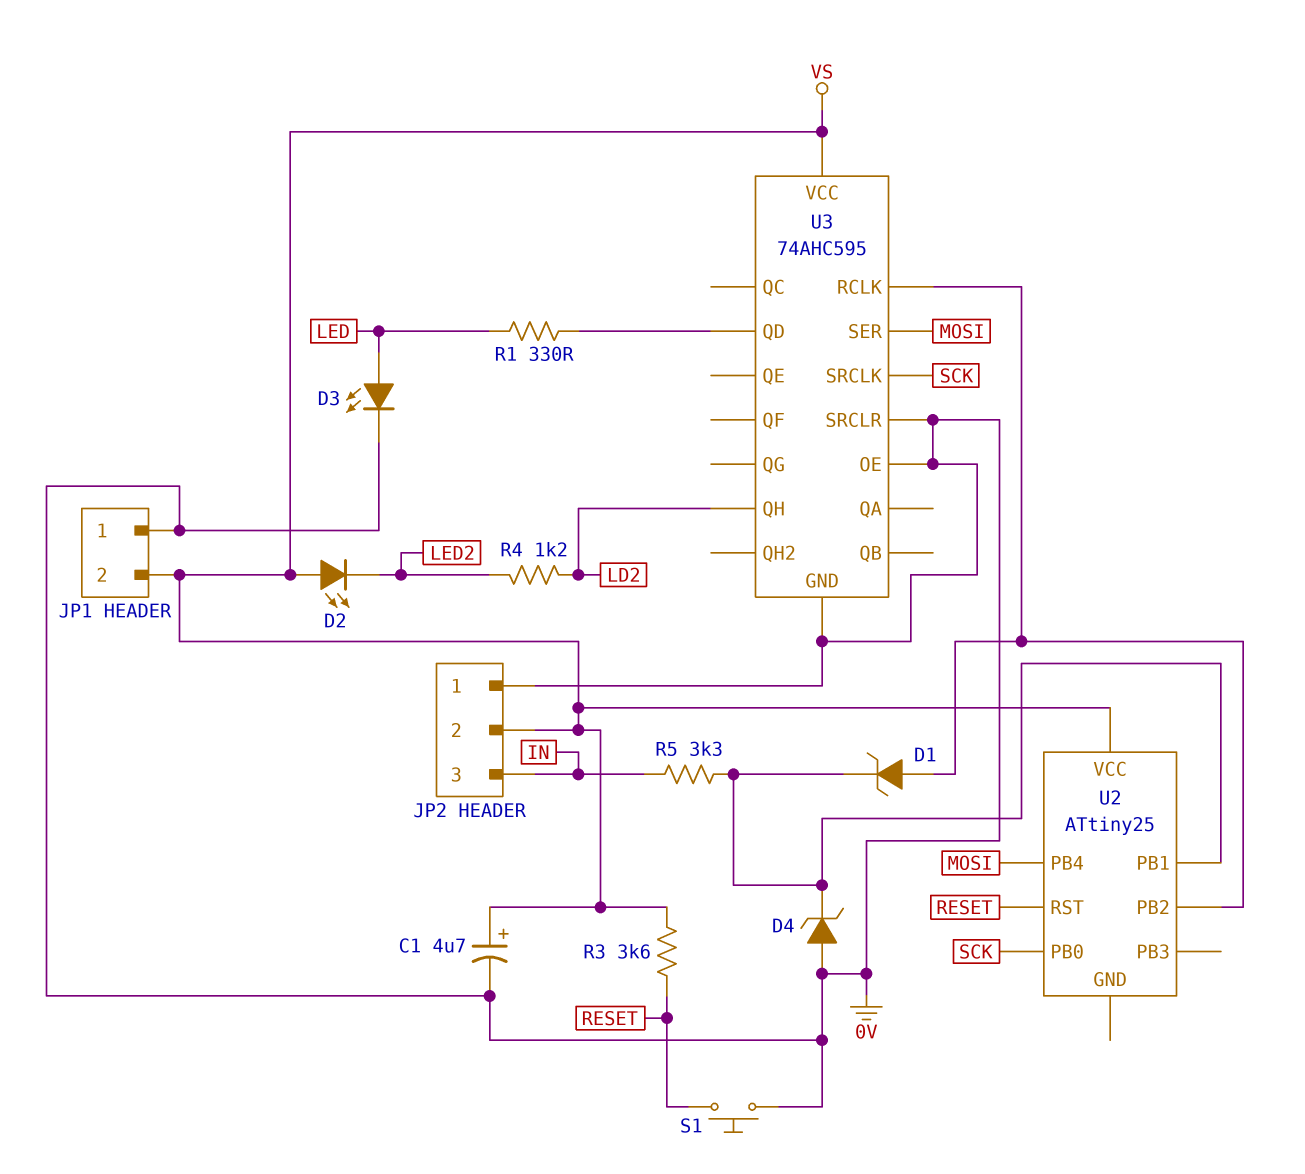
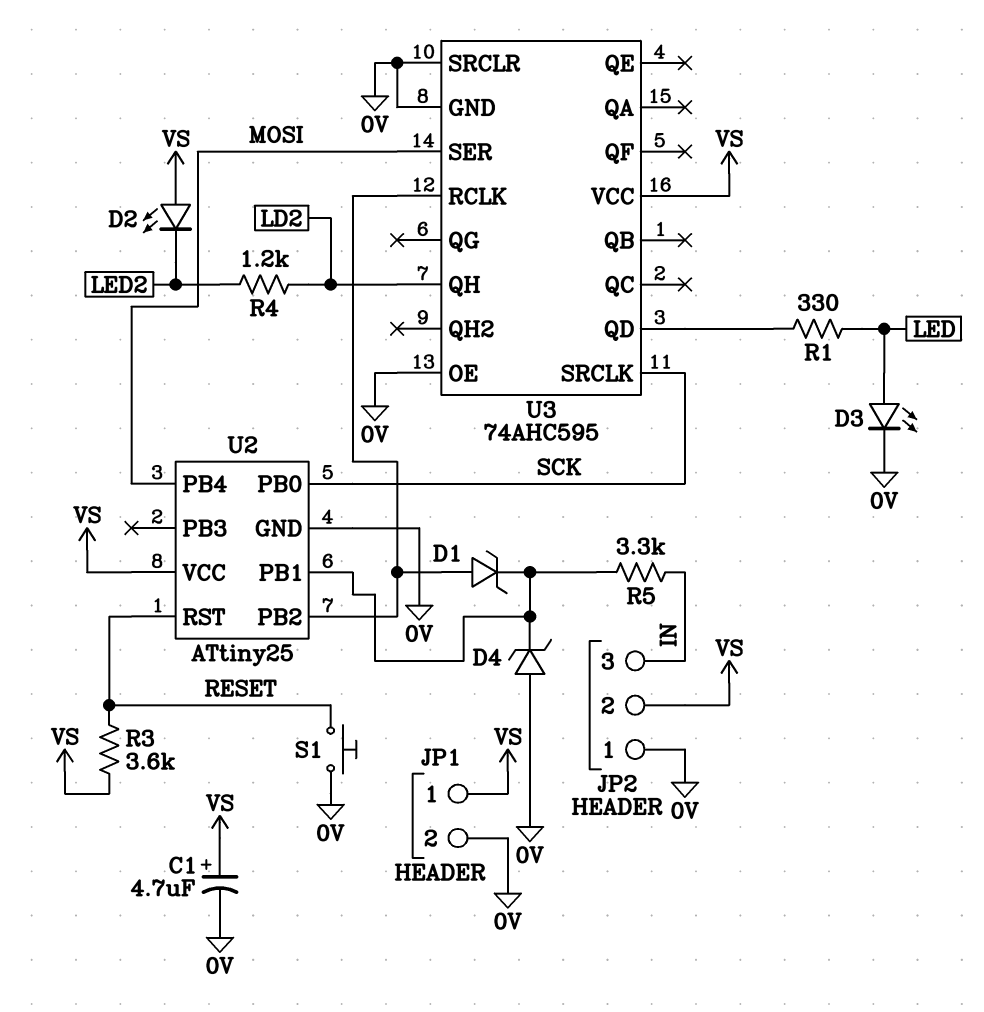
JP1 pin 1: 0V -> VS
JP1 pin 2: VS -> 0V
U2 pin GND: none -> 0V

